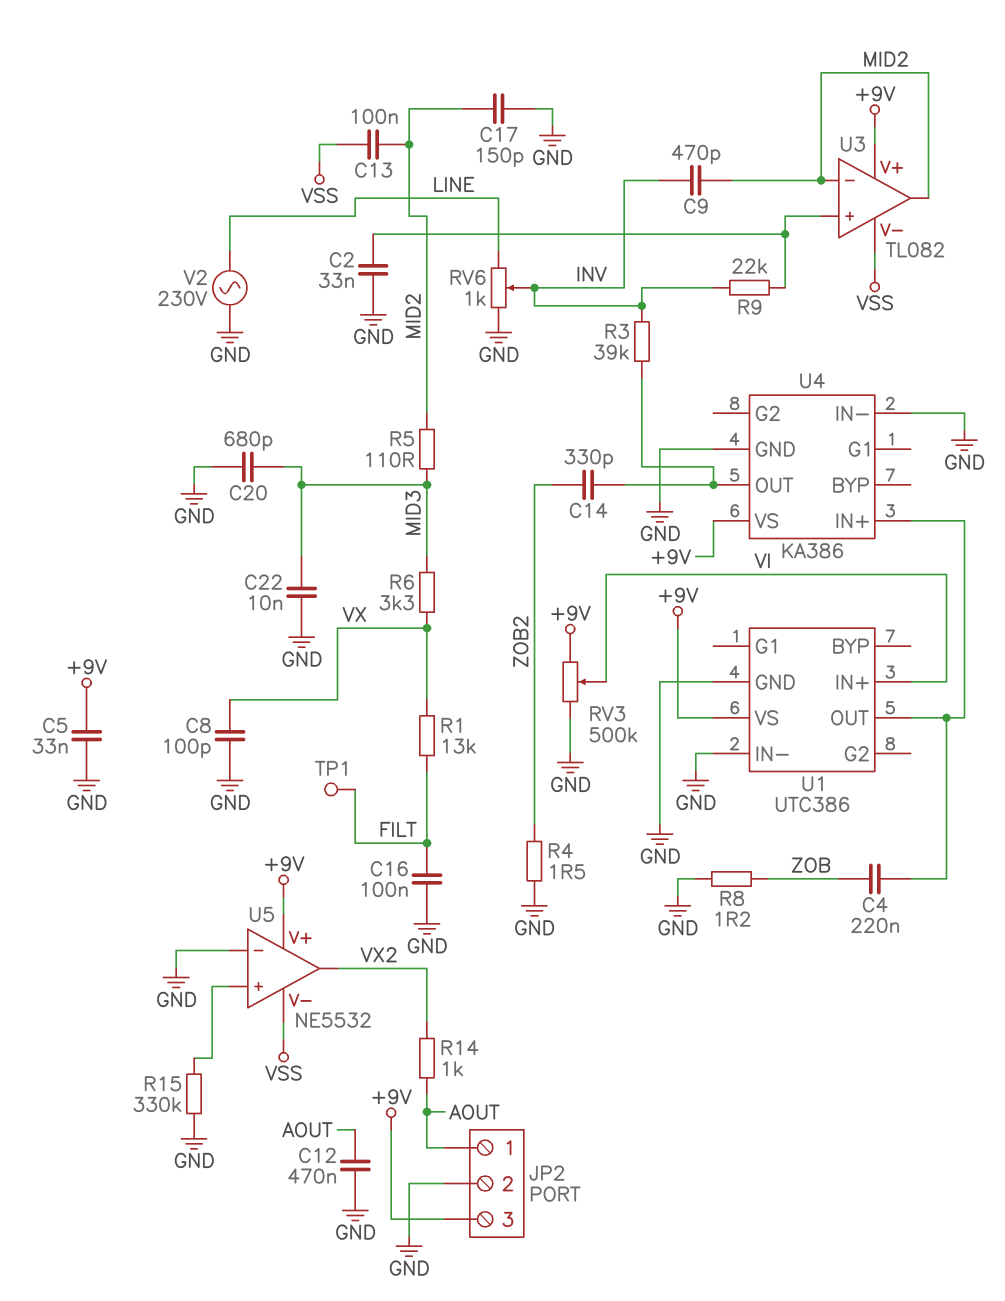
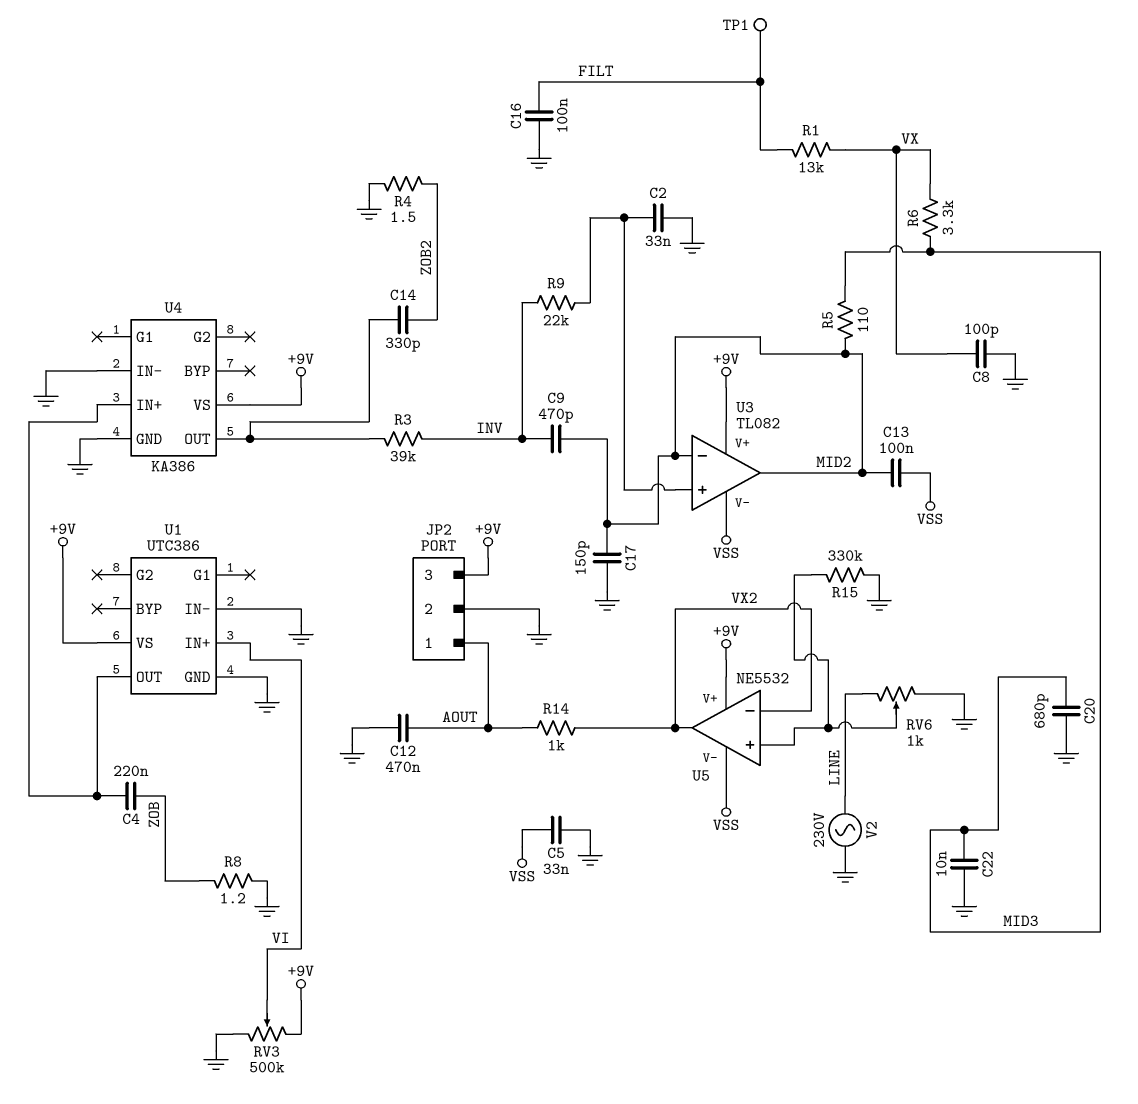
C5: 33nF (+9V, GND) -> 33nF (GND, VSS)
RV6: 1k (GND, LINE, wiper INV) -> 1k (GND, LINE, wiper U5/in+)
U5 pin in-: GND -> VX2

